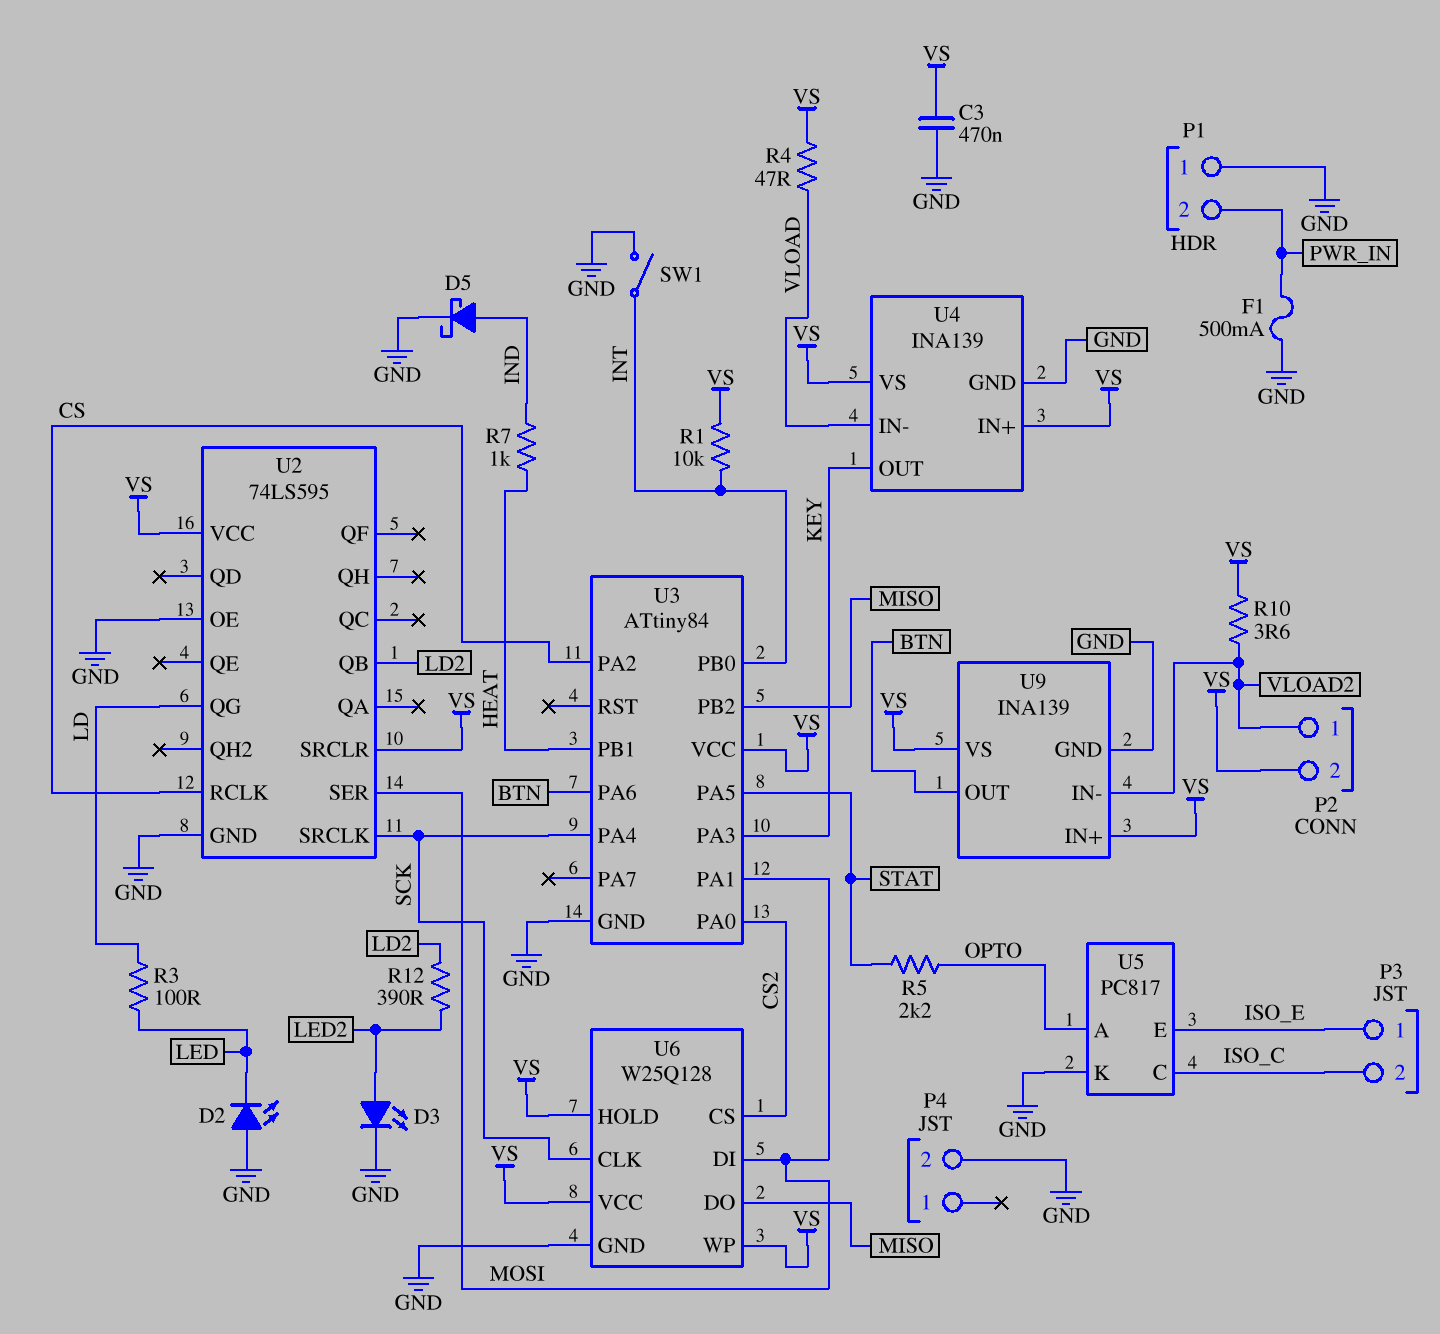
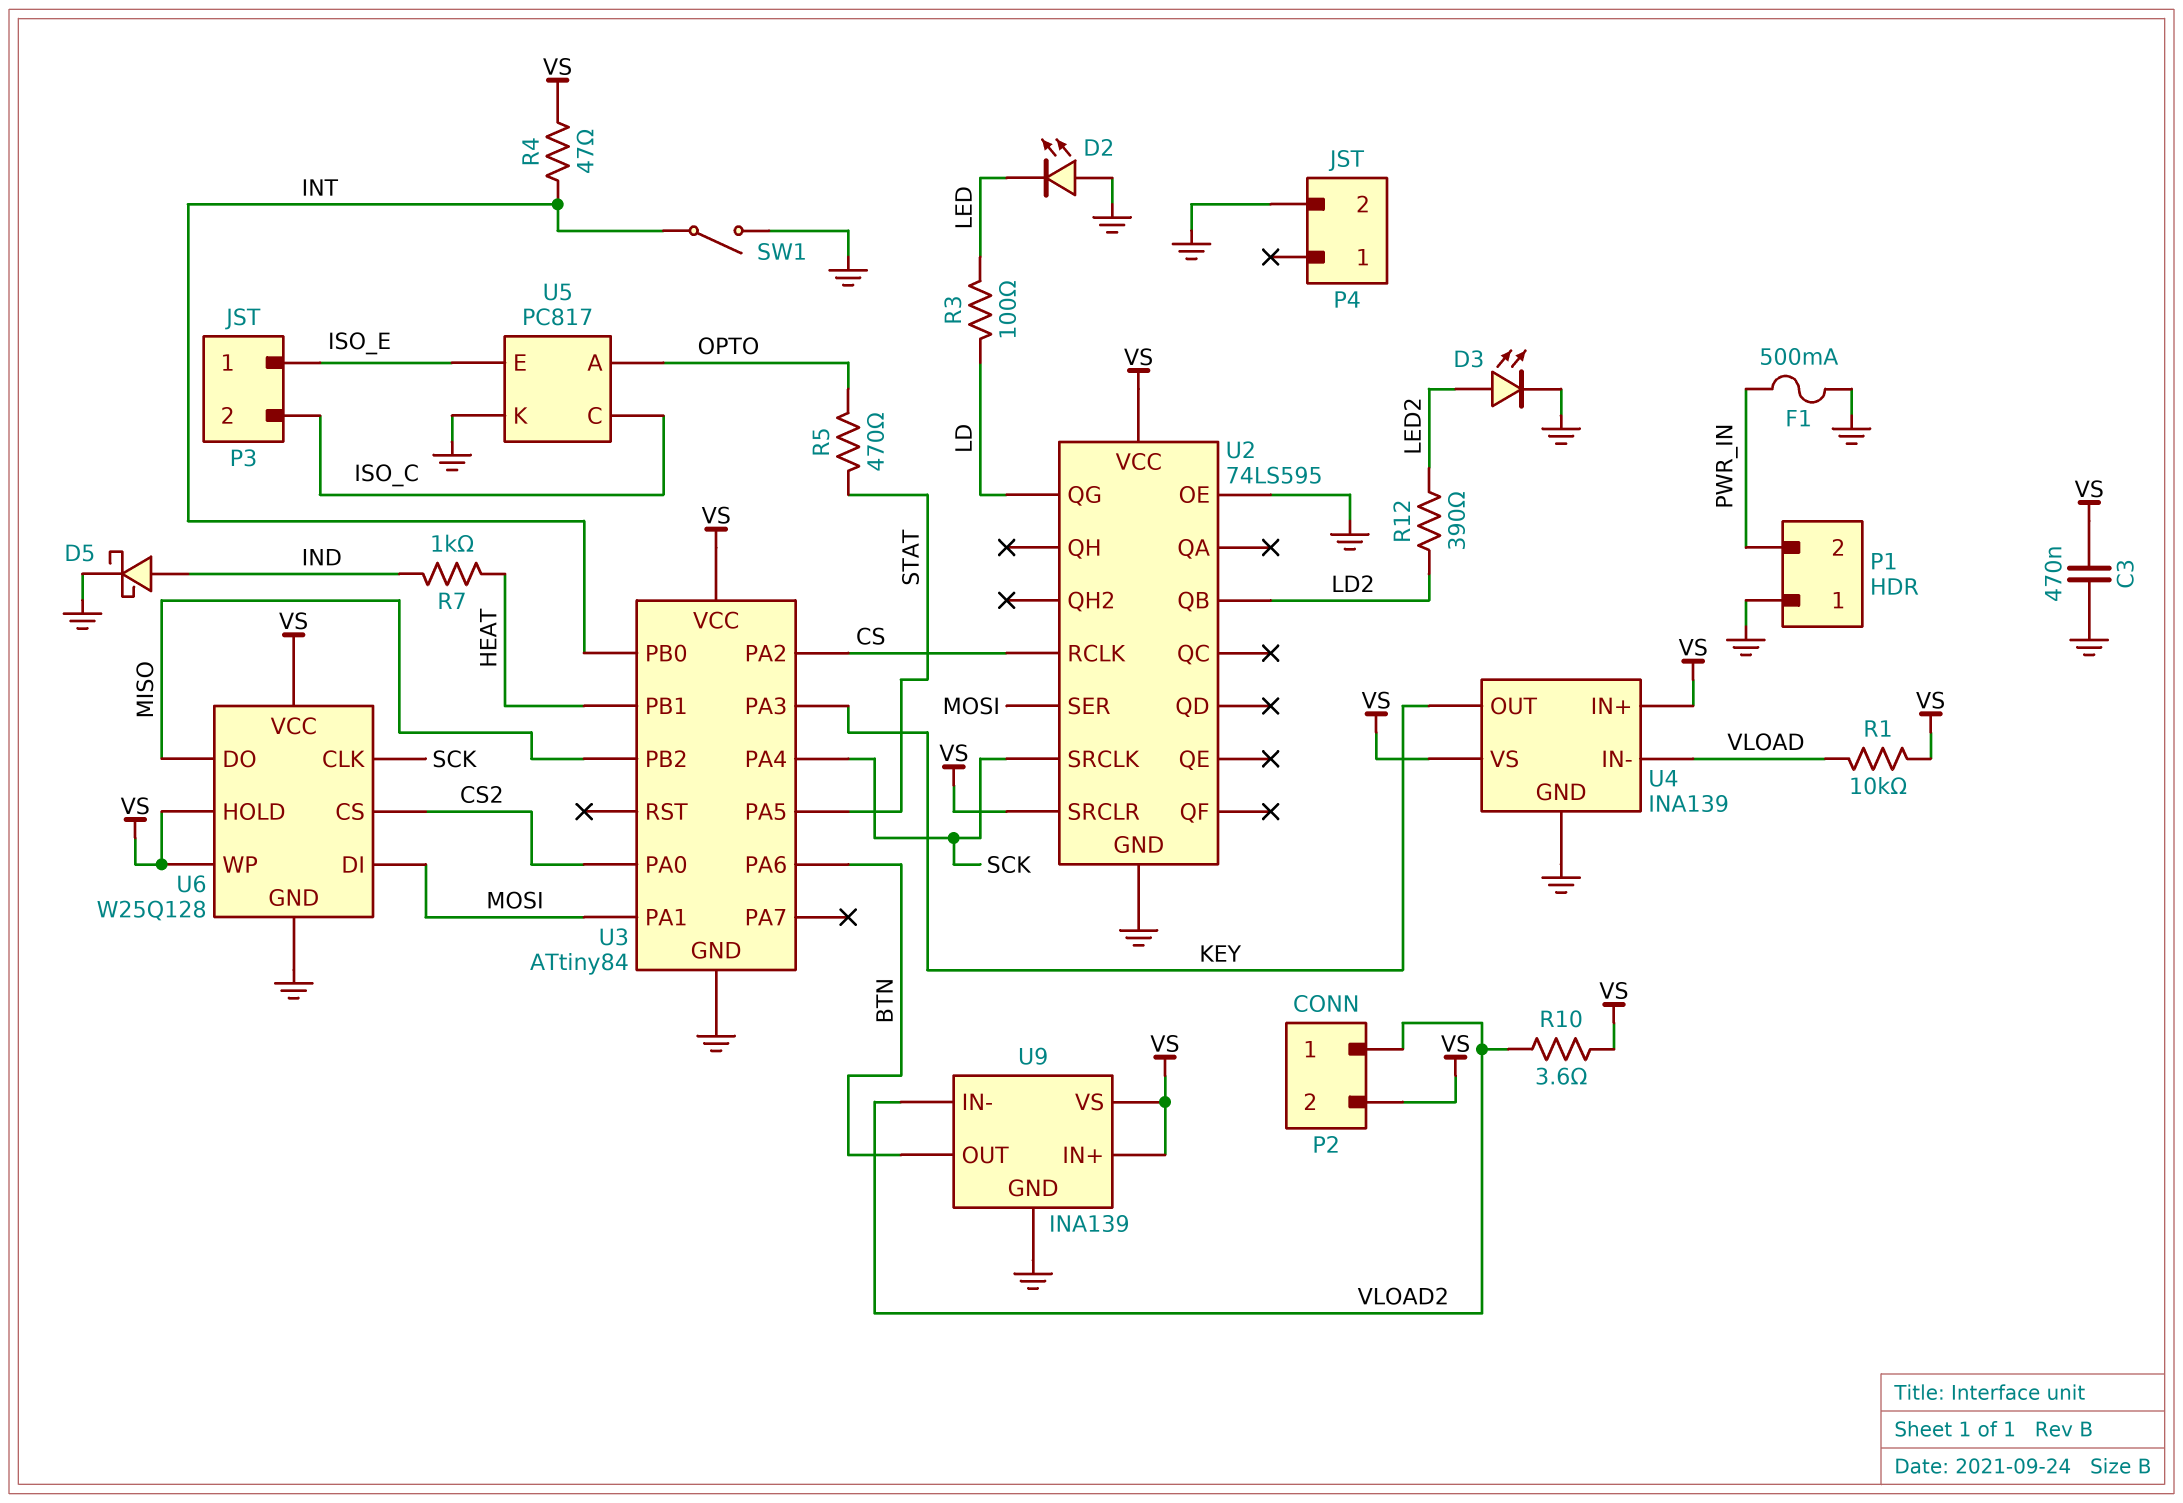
R1: 10k (INT, VS) -> 10k (VLOAD, VS)
R4: 47 (VLOAD, VS) -> 47 (INT, VS)
R5: 2.2k (OPTO, STAT) -> 470 (OPTO, STAT)

